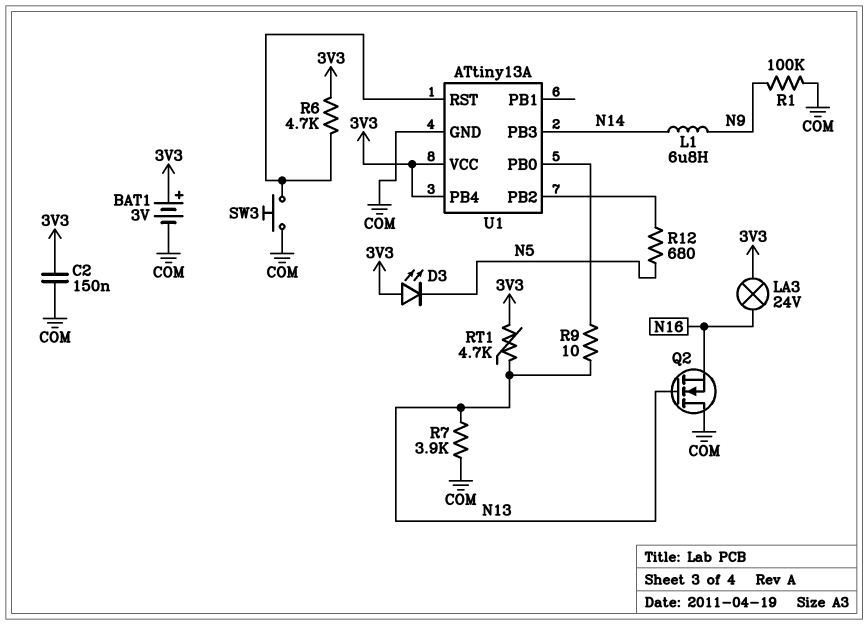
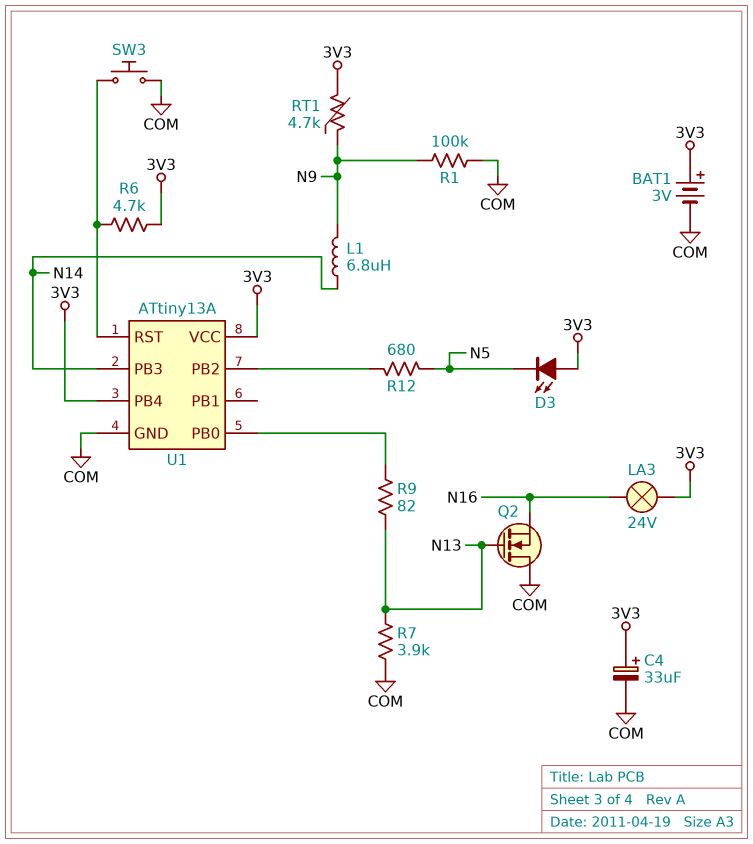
C2: 150nF (3V3, COM) -> none
C4: none -> 33uF (plus 3V3, minus COM)
R9: 10 (N13, U1/PB0) -> 82 (N13, U1/PB0)
RT1: 4.7k (3V3, N13) -> 4.7k (3V3, N9)

